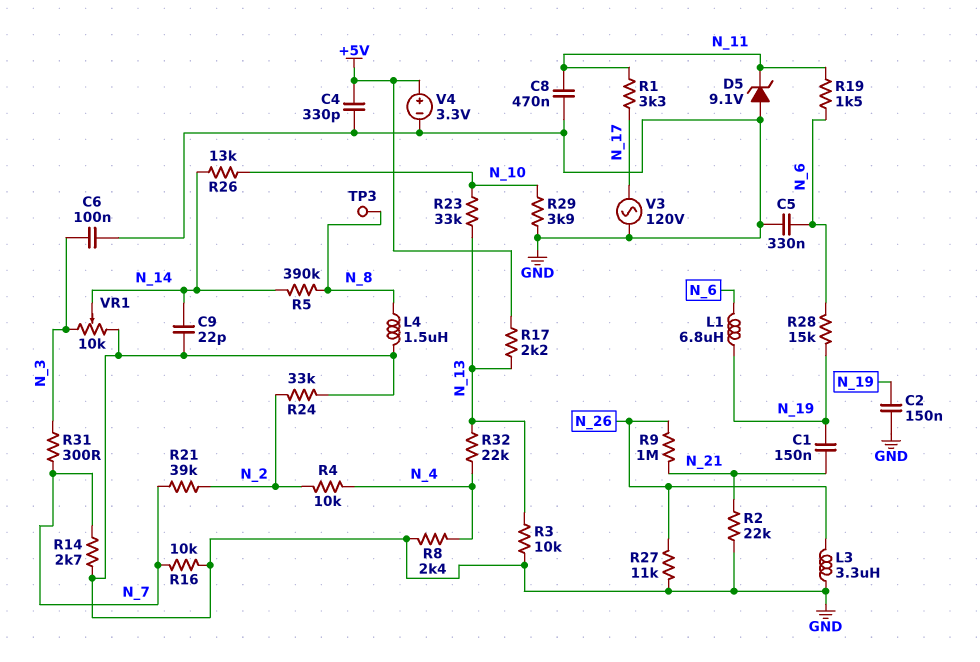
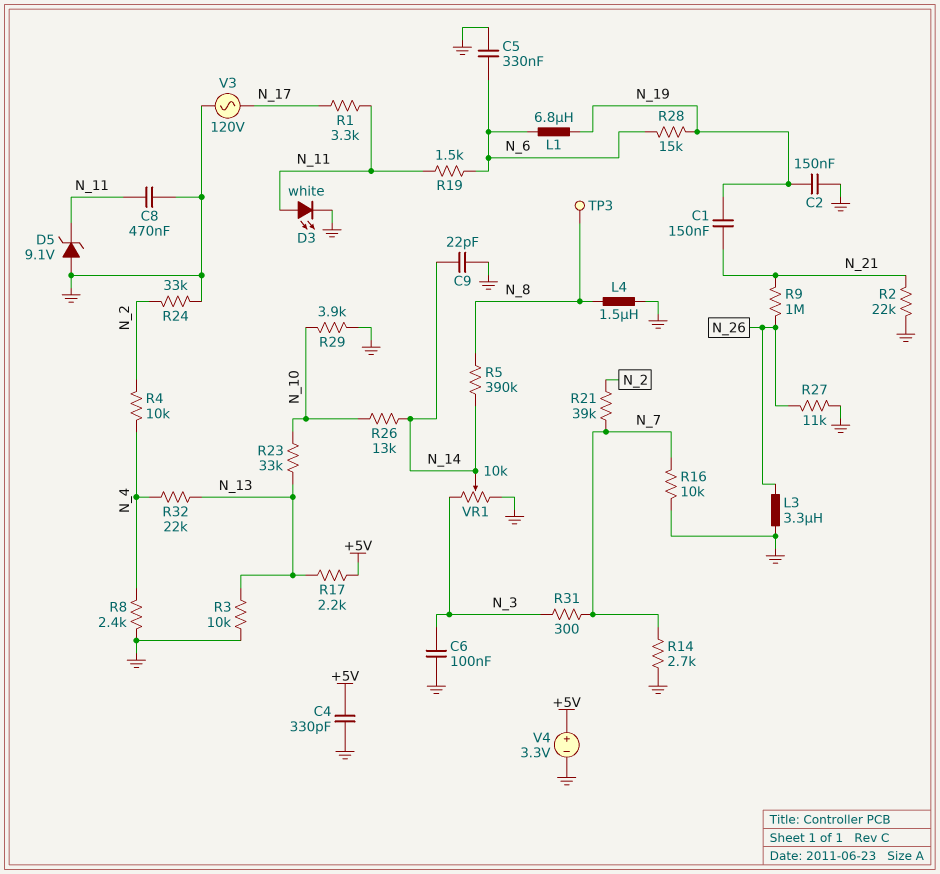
D3: none -> LED white (A N_11, K GND)

